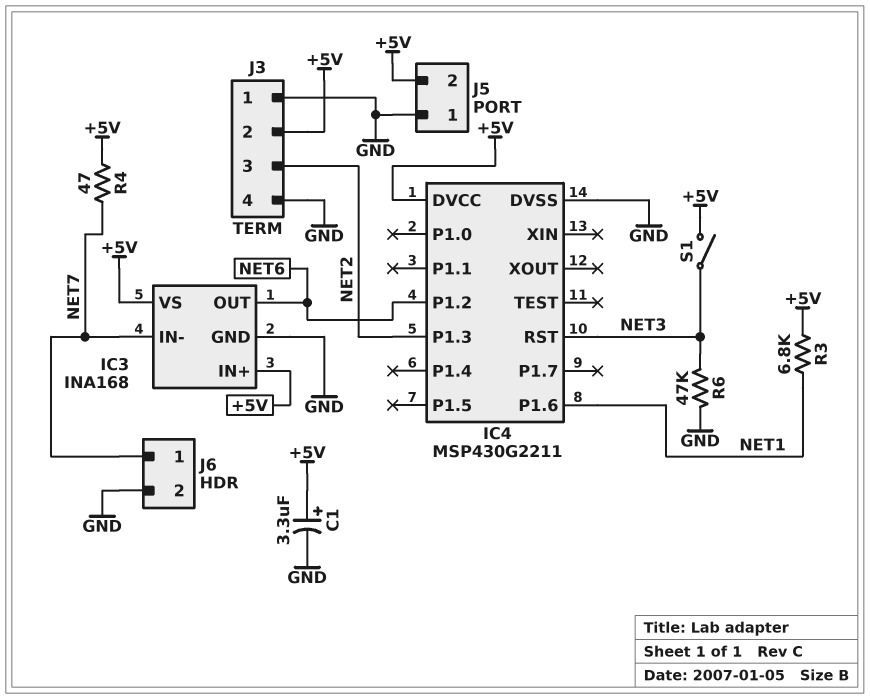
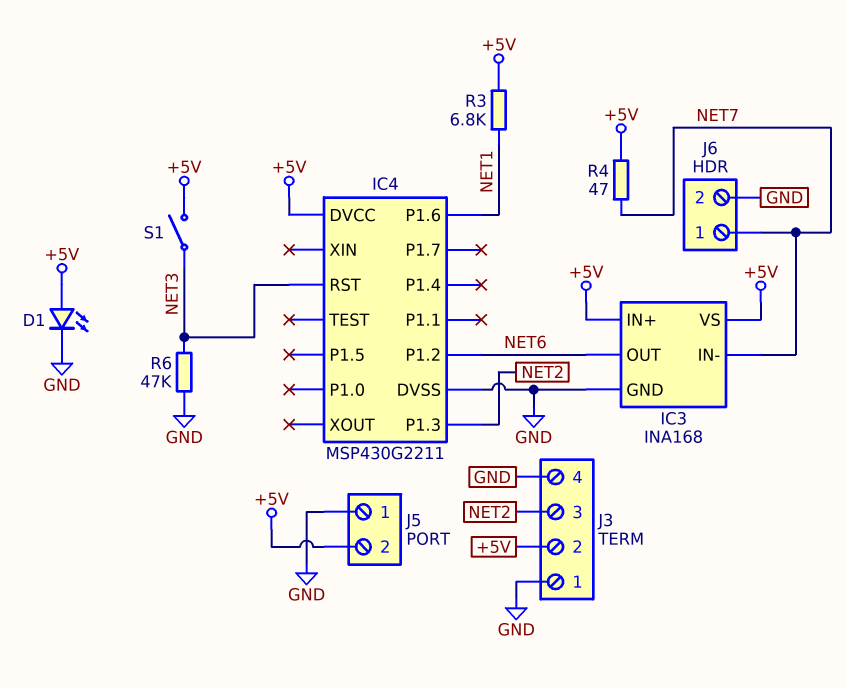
C1: 3.3uF (plus +5V, minus GND) -> none
D1: none -> LED (A +5V, K GND)

